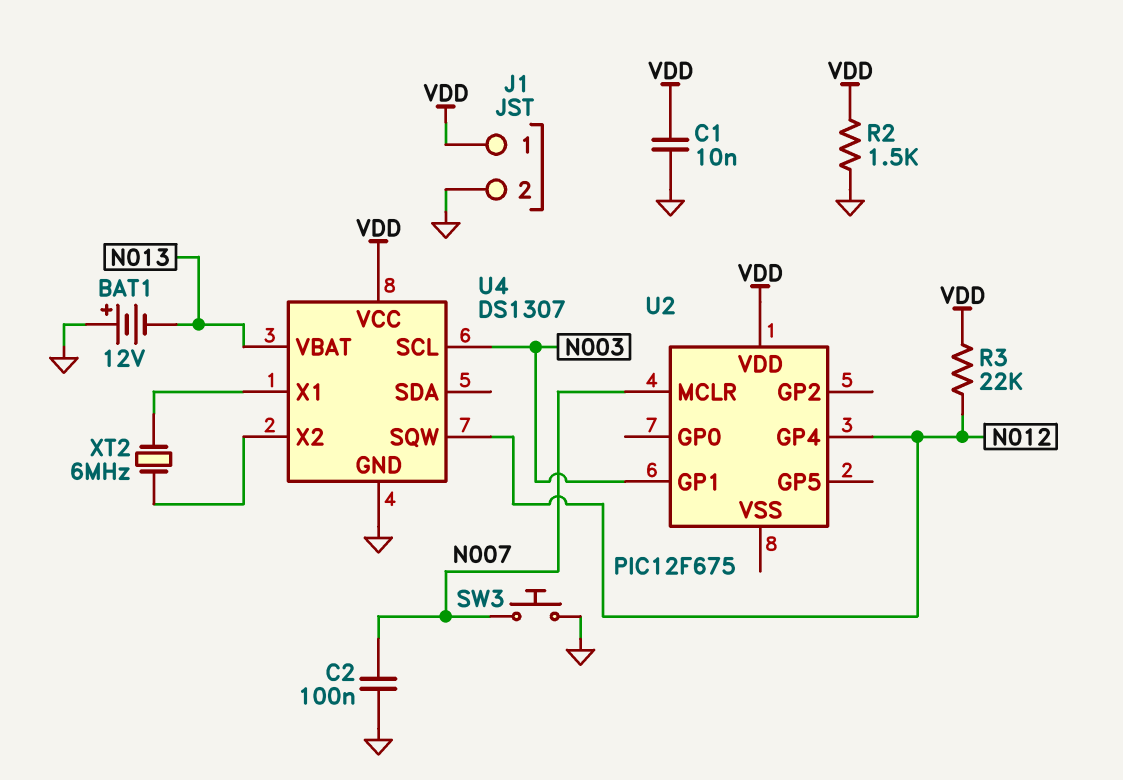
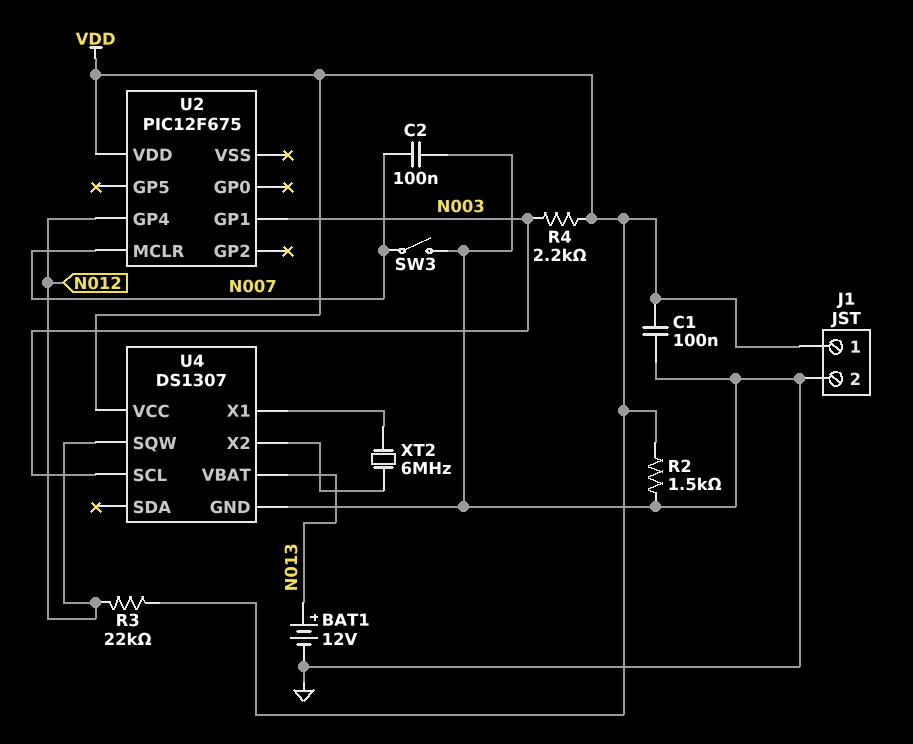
BAT1: 12V (plus GND, minus N013) -> 12V (plus N013, minus GND)
C1: 10nF (GND, VDD) -> 100nF (GND, VDD)
R4: none -> 2.2k (N003, VDD)
SW3: button (GND, N007) -> switch (GND, N007)

